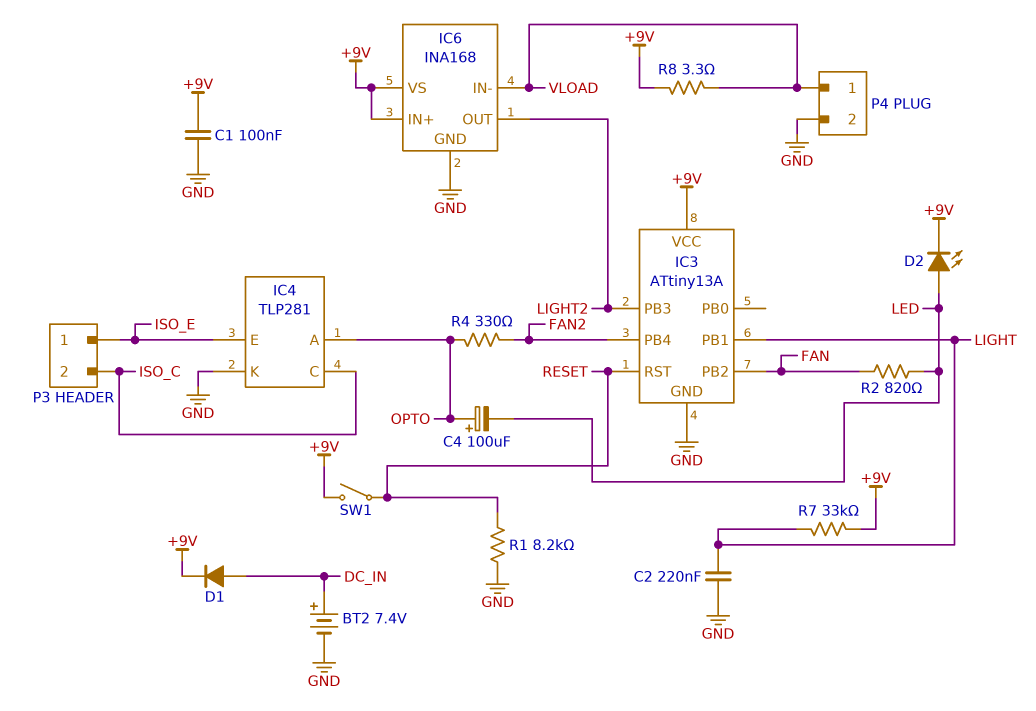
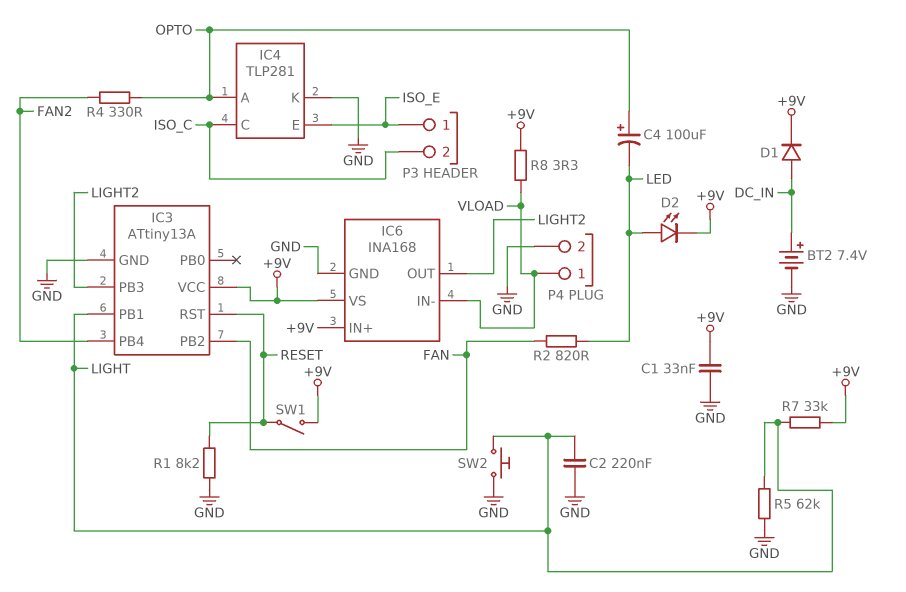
C1: 100nF (+9V, GND) -> 33nF (+9V, GND)
R5: none -> 62k (GND, LIGHT)
SW2: none -> button (GND, LIGHT)

